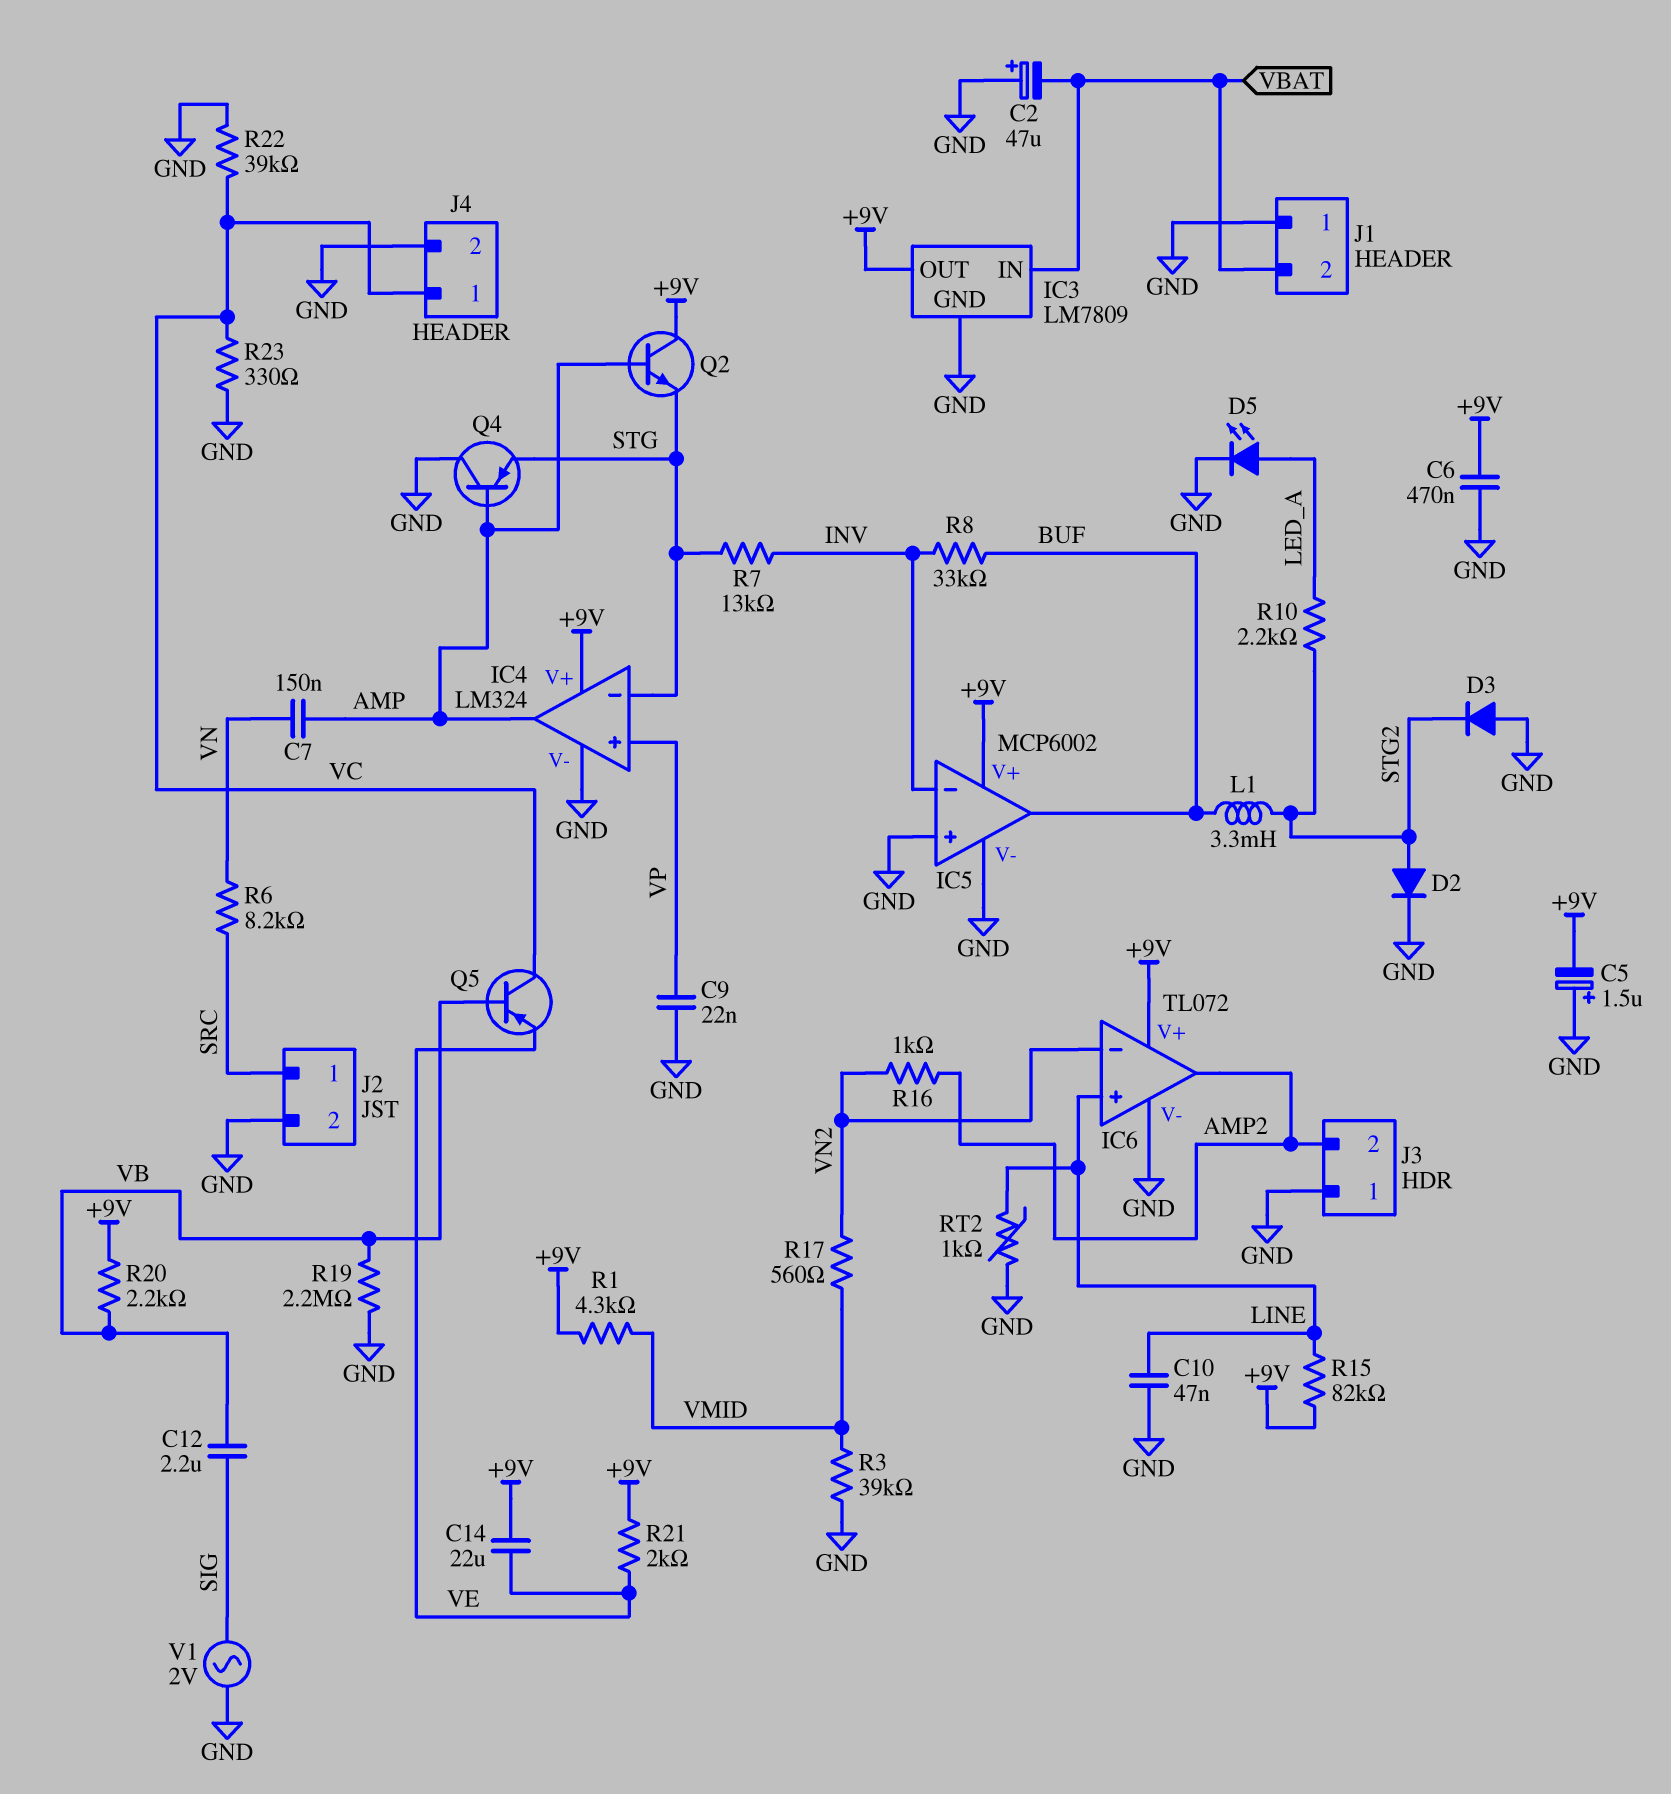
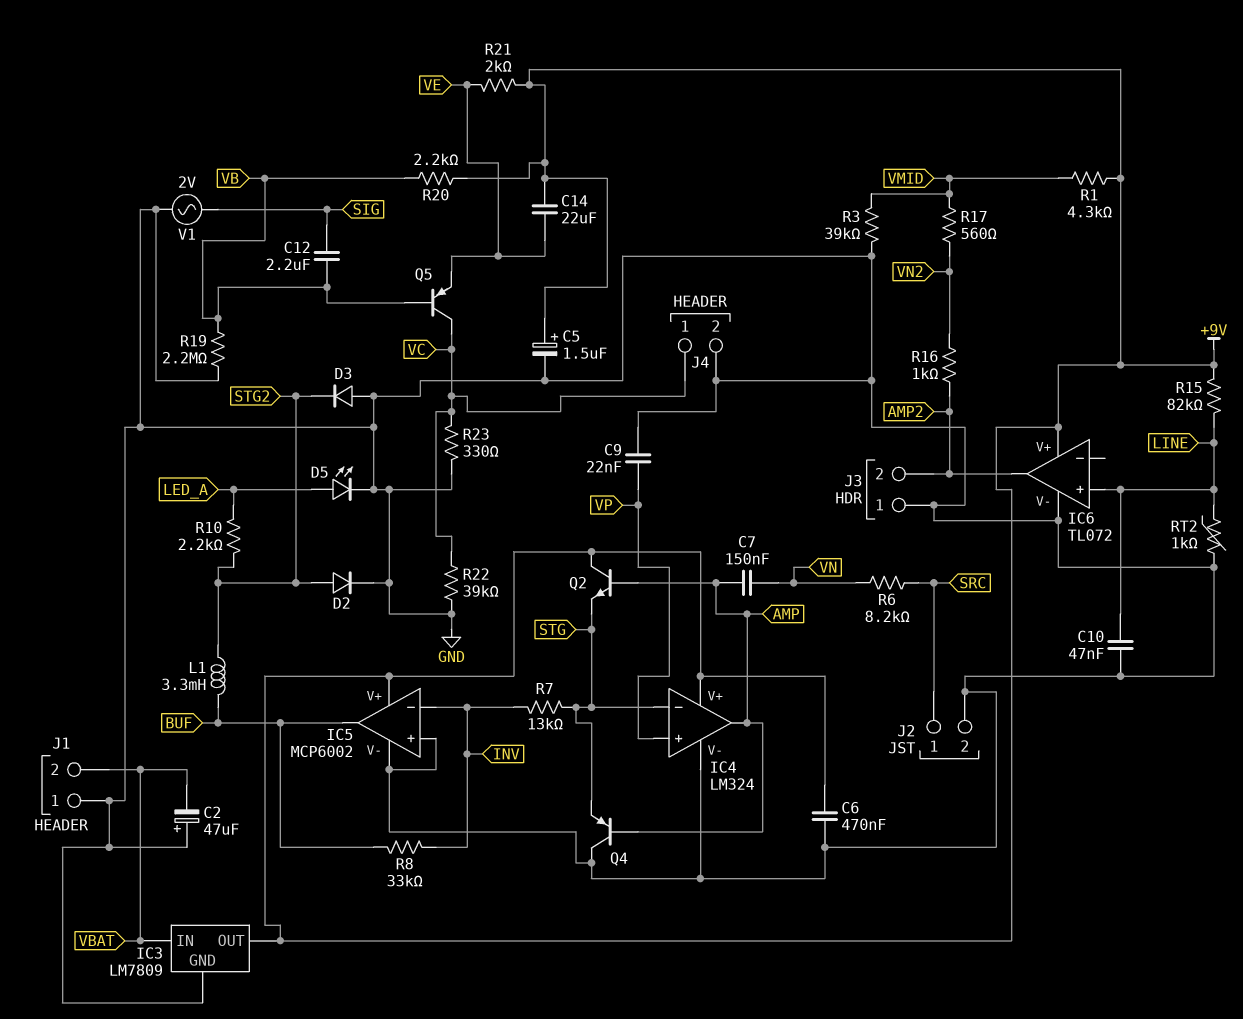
C5: 1.5uF (plus GND, minus +9V) -> 1.5uF (plus +9V, minus GND)
IC6 pin in-: VN2 -> none

